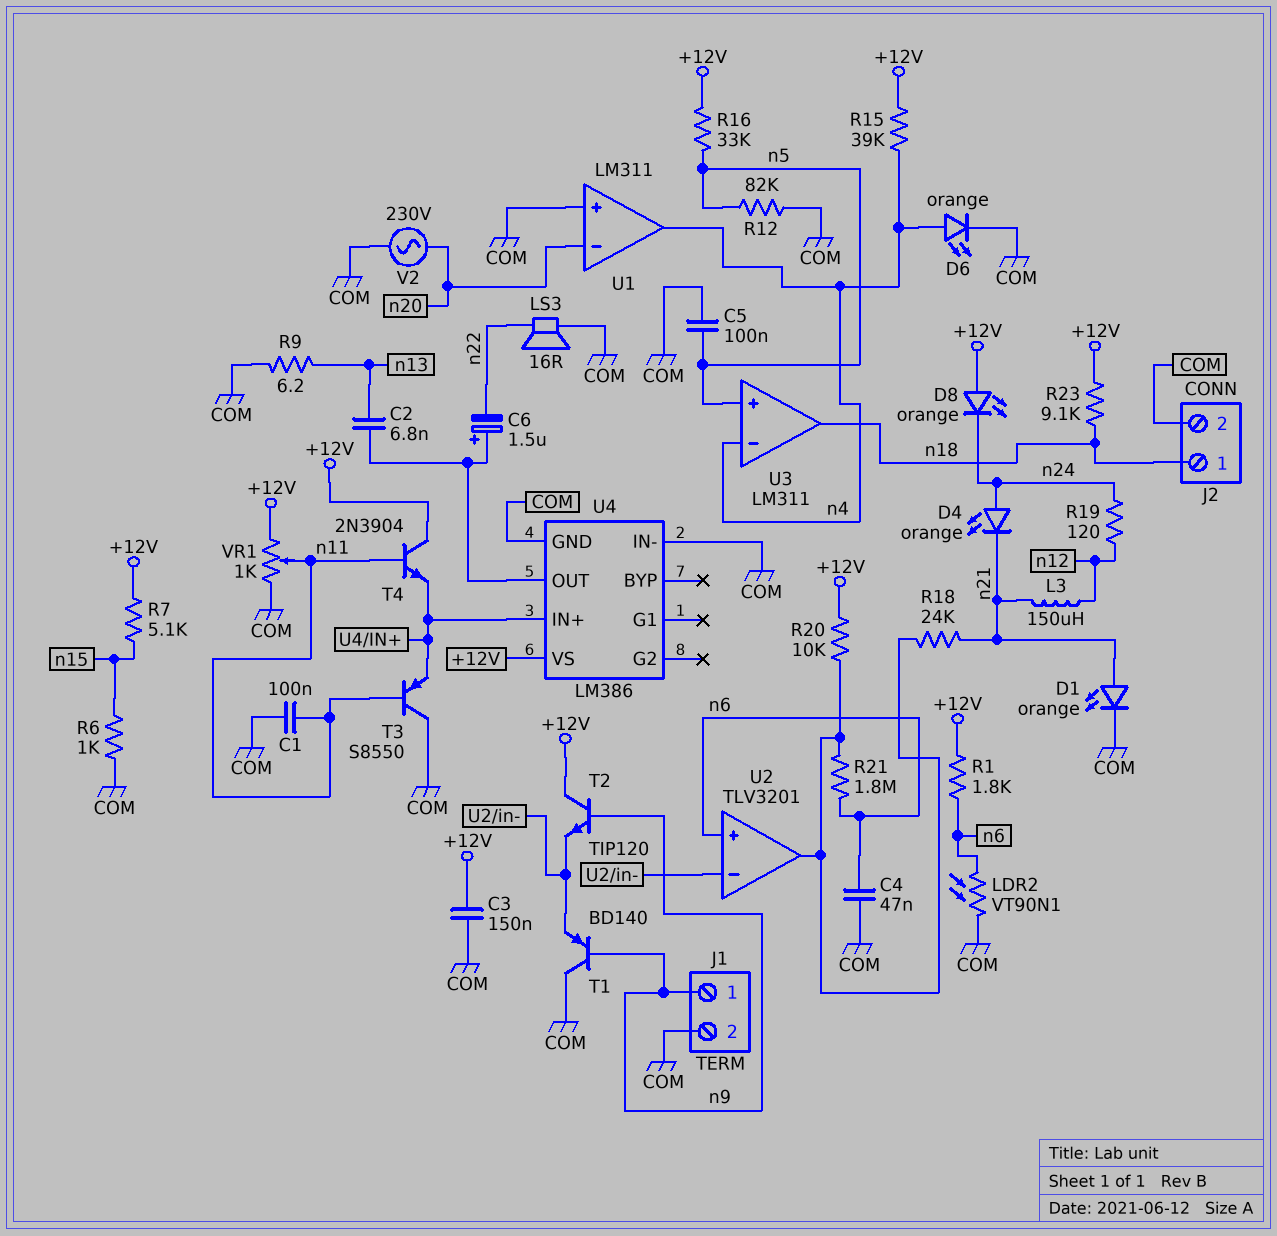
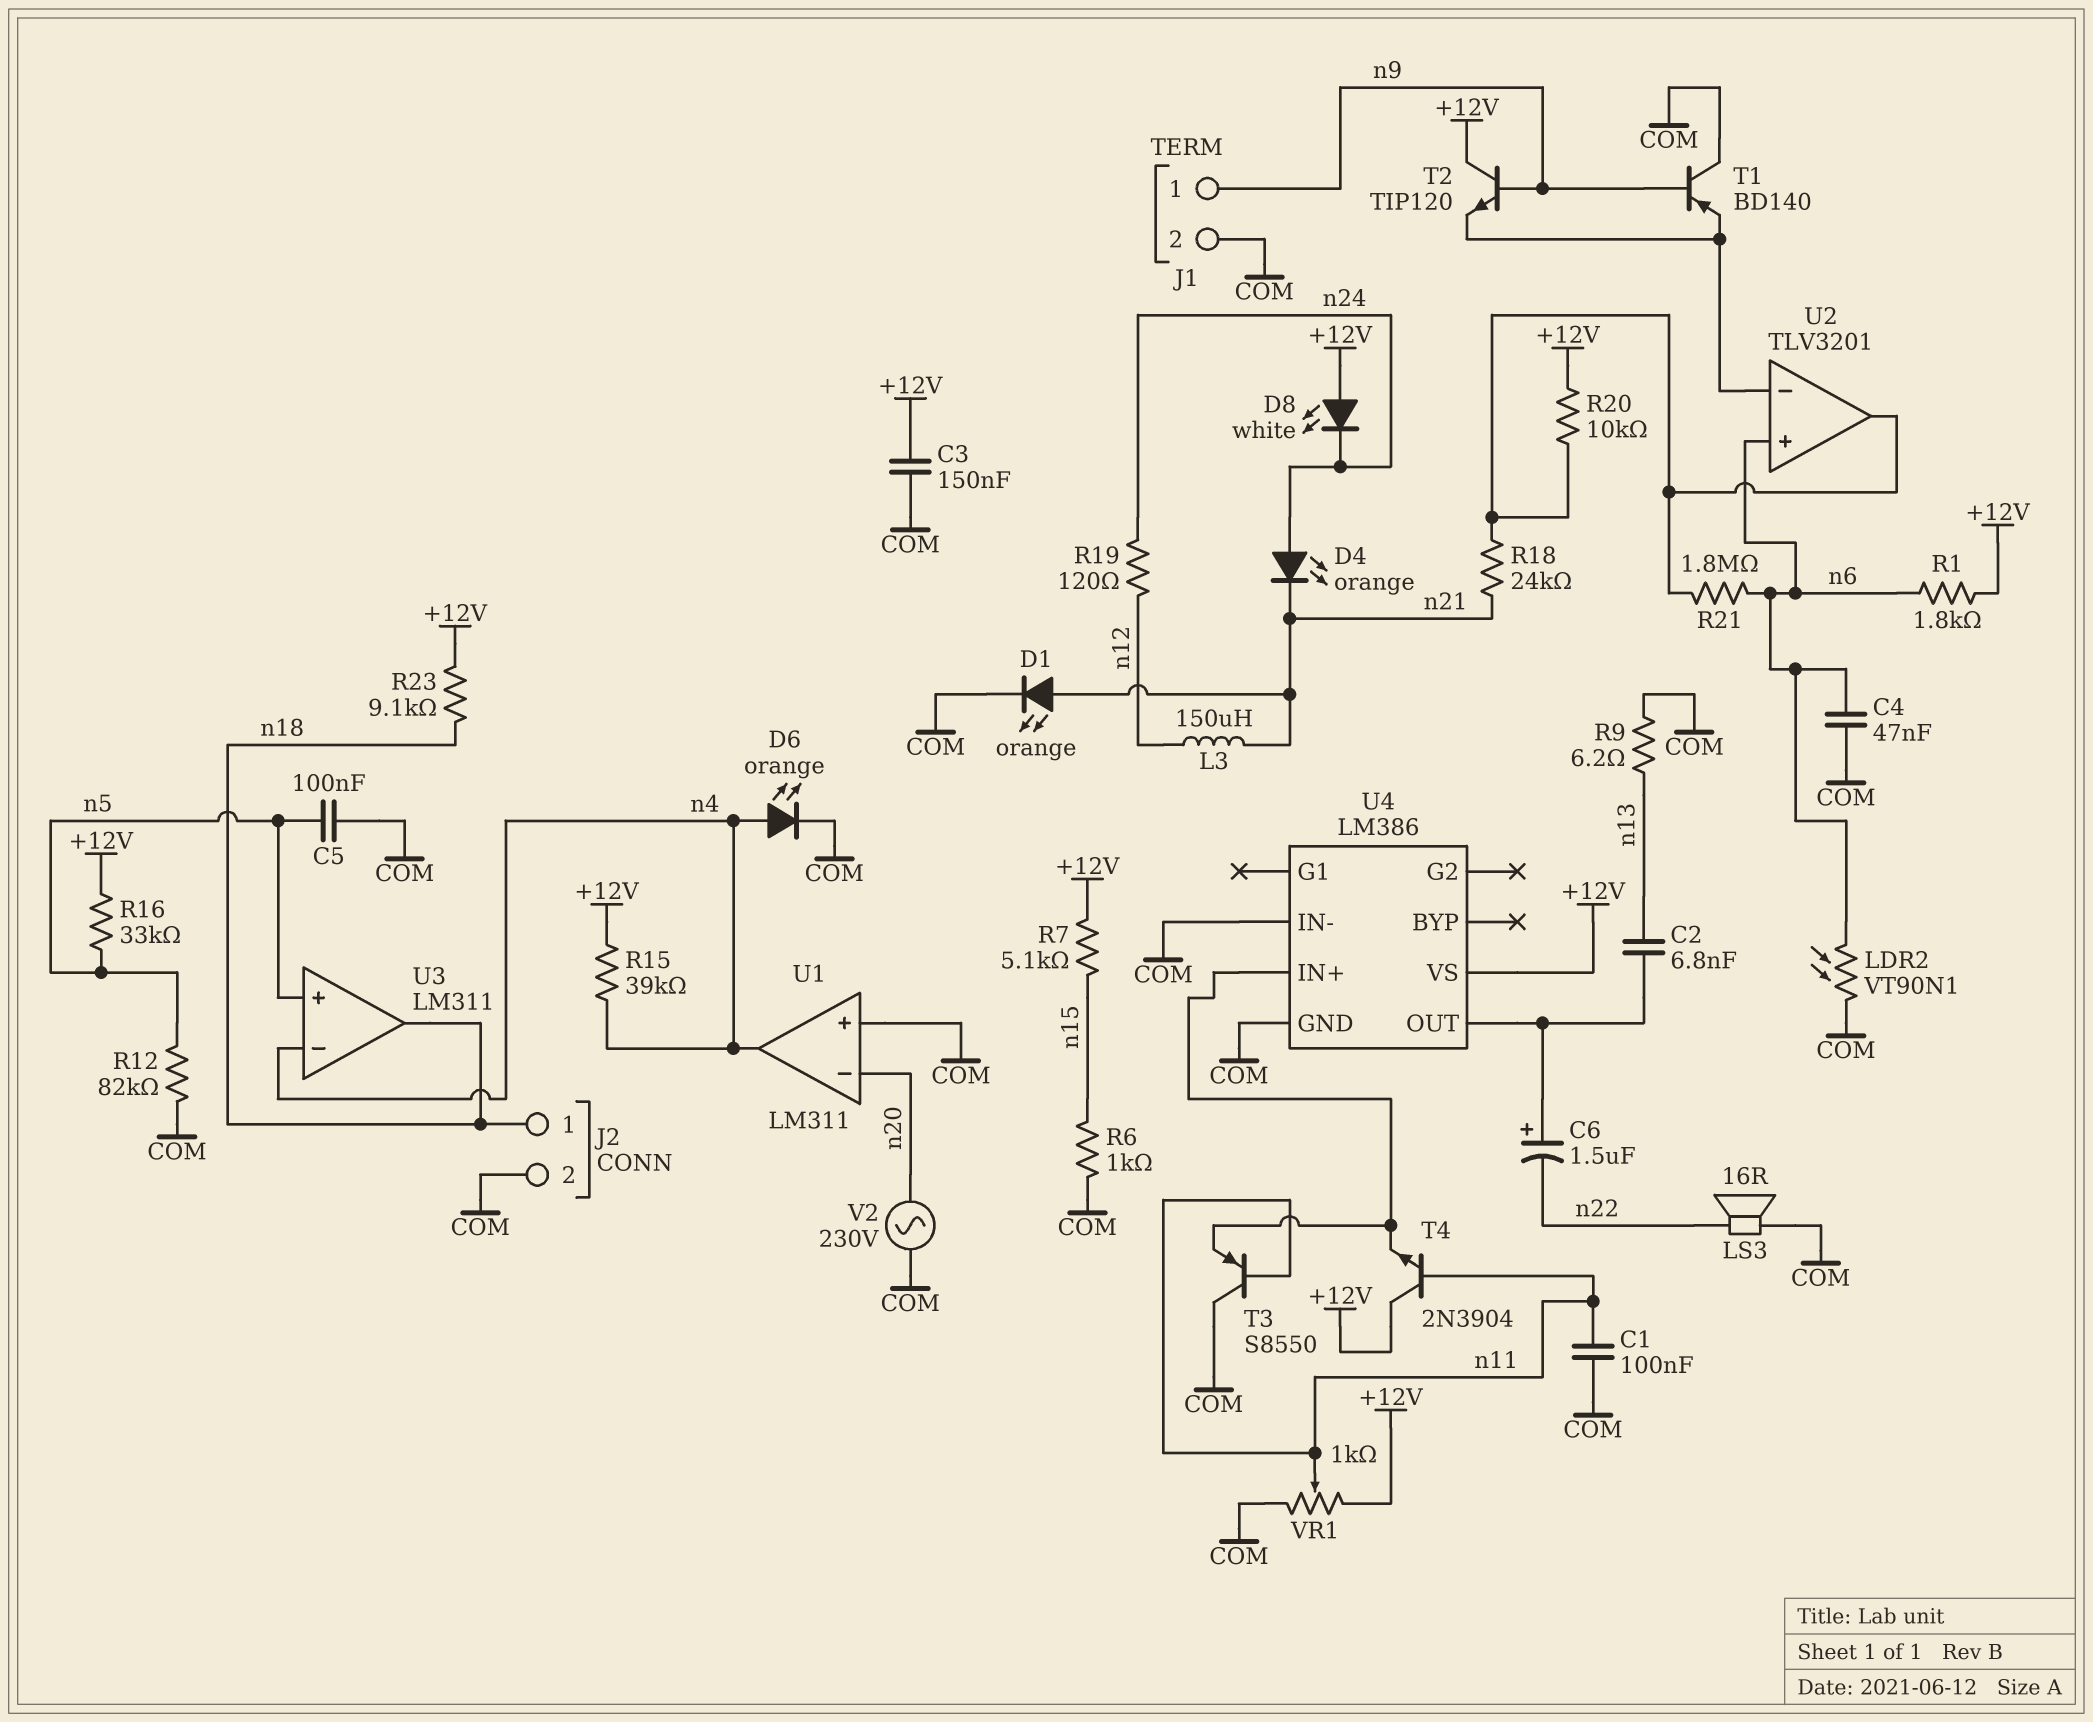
D8: LED orange (A +12V, K n24) -> LED white (A +12V, K n24)

